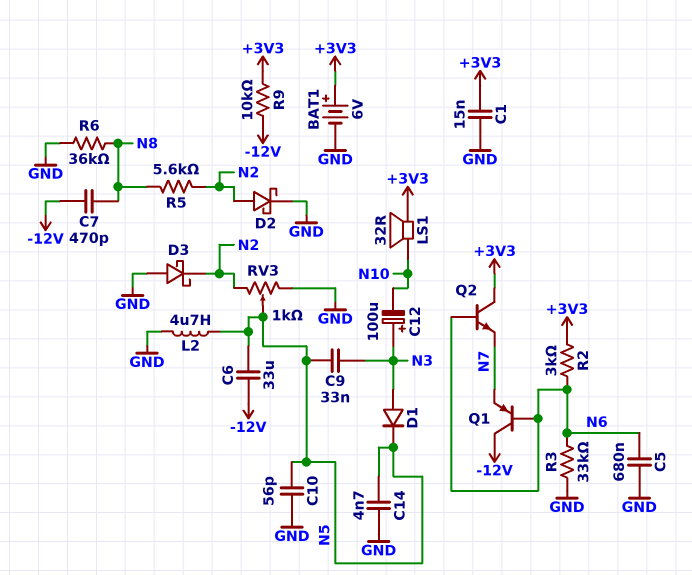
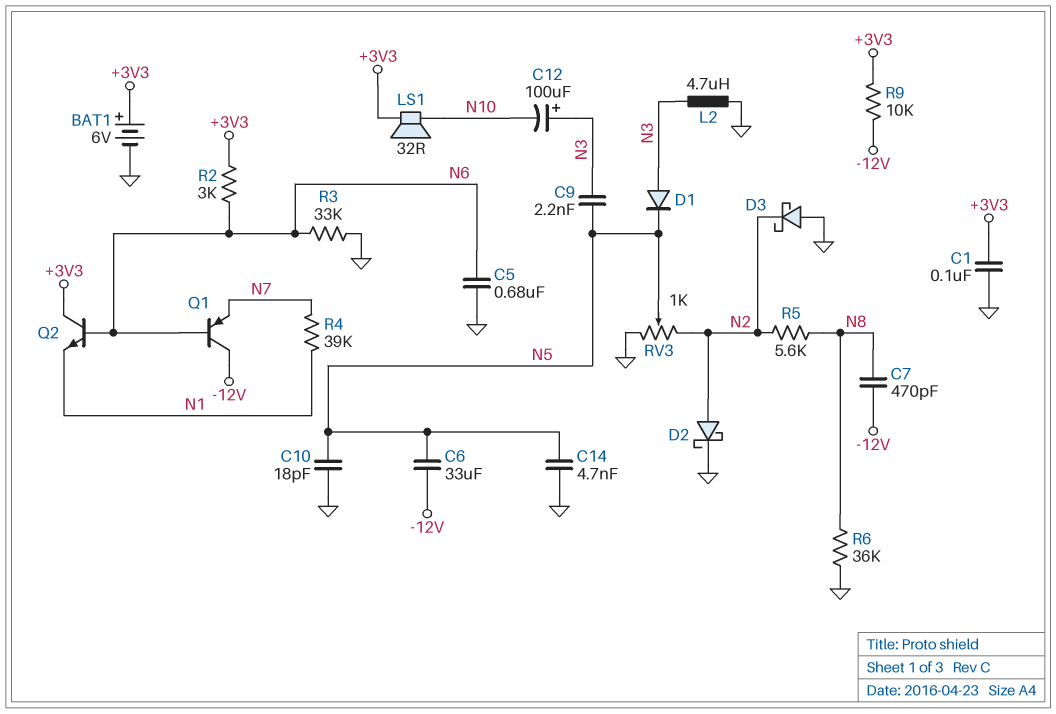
C1: 15nF (+3V3, GND) -> 100nF (+3V3, GND)
C9: 33nF (N3, N5) -> 2.2nF (N3, N5)
C10: 56pF (GND, N5) -> 18pF (GND, N5)
L2: 4.7uH (GND, N5) -> 4.7uH (GND, N3)
Q2: NPN (B N6, C +3V3, E N7) -> NPN (B N6, C +3V3, E N1)
R4: none -> 39k (N1, N7)

